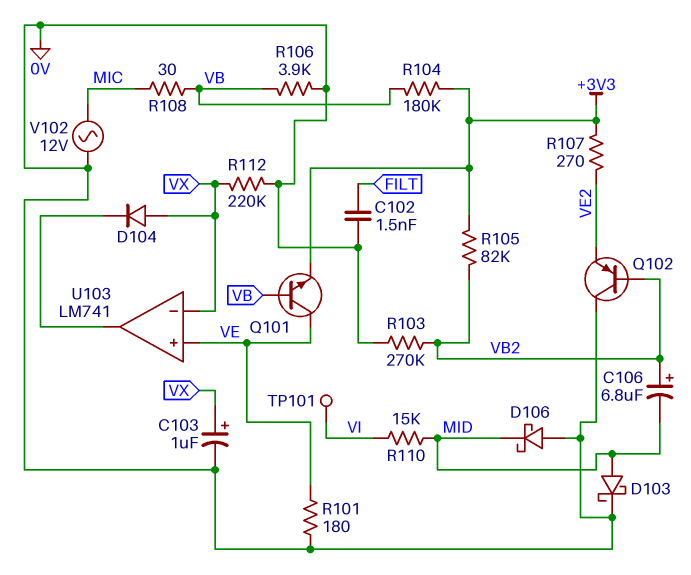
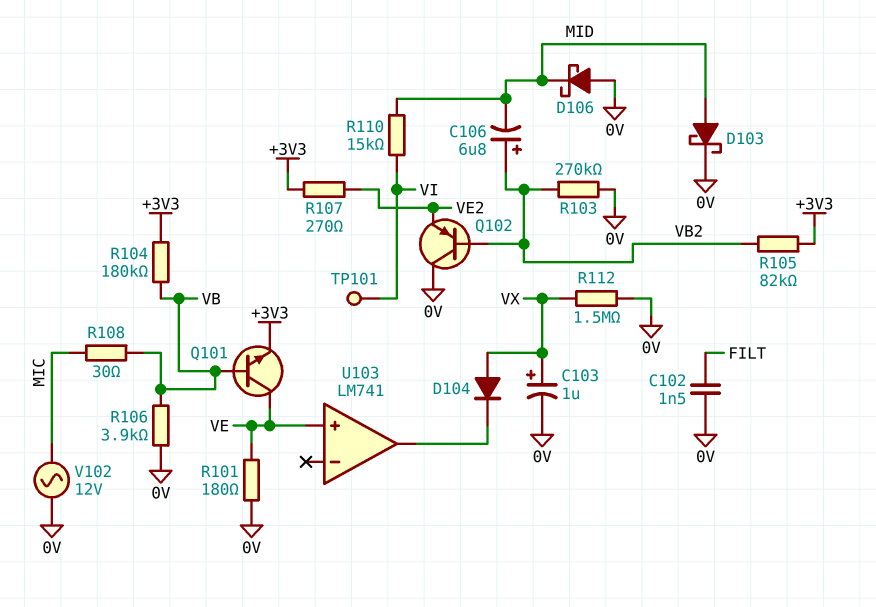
R112: 220k (0V, VX) -> 1.5M (0V, VX)
U103 pin in-: VX -> none

